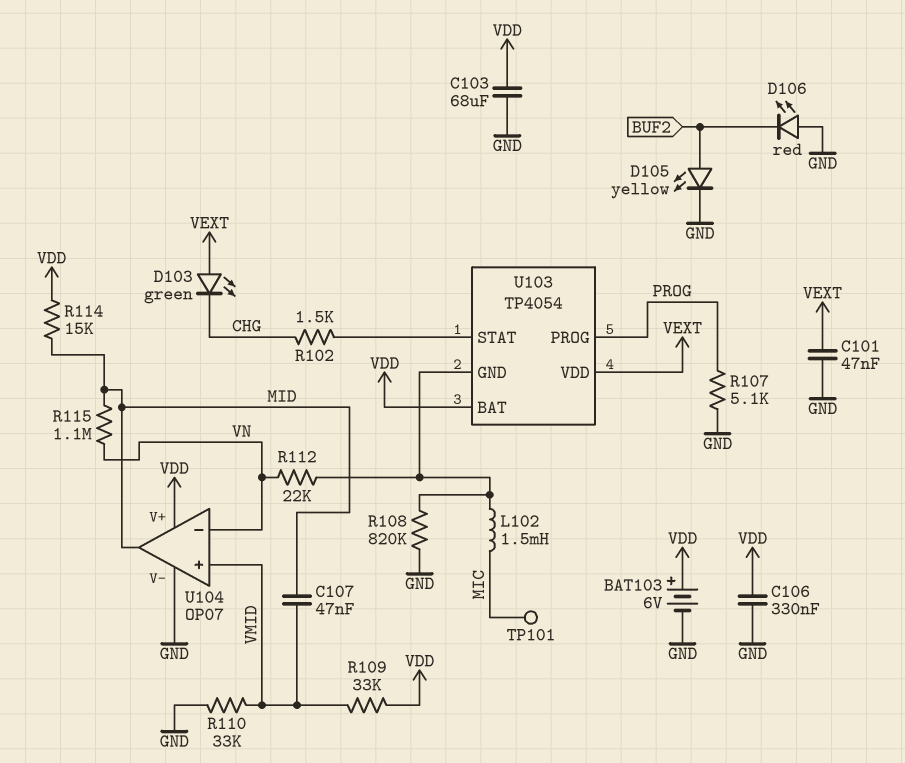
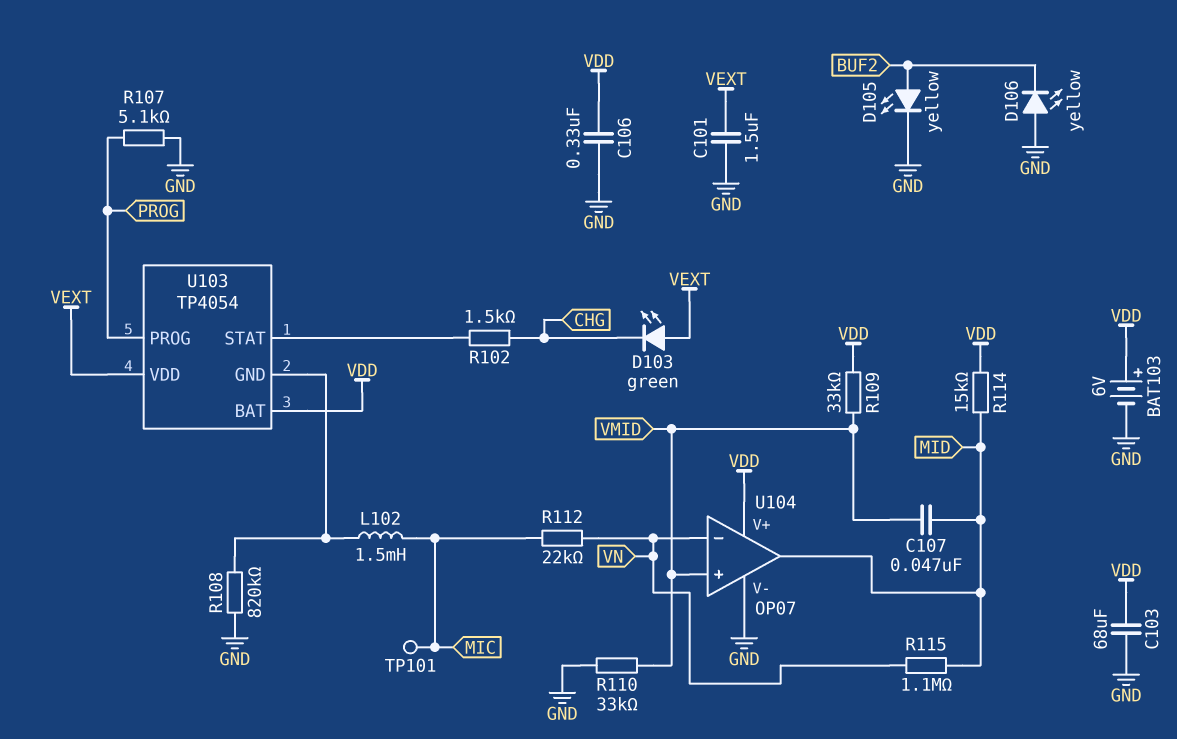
C101: 47nF (GND, VEXT) -> 1.5uF (GND, VEXT)
D106: LED red (A GND, K BUF2) -> LED yellow (A GND, K BUF2)
R112: 22k (U103/GND, VN) -> 22k (MIC, VN)

